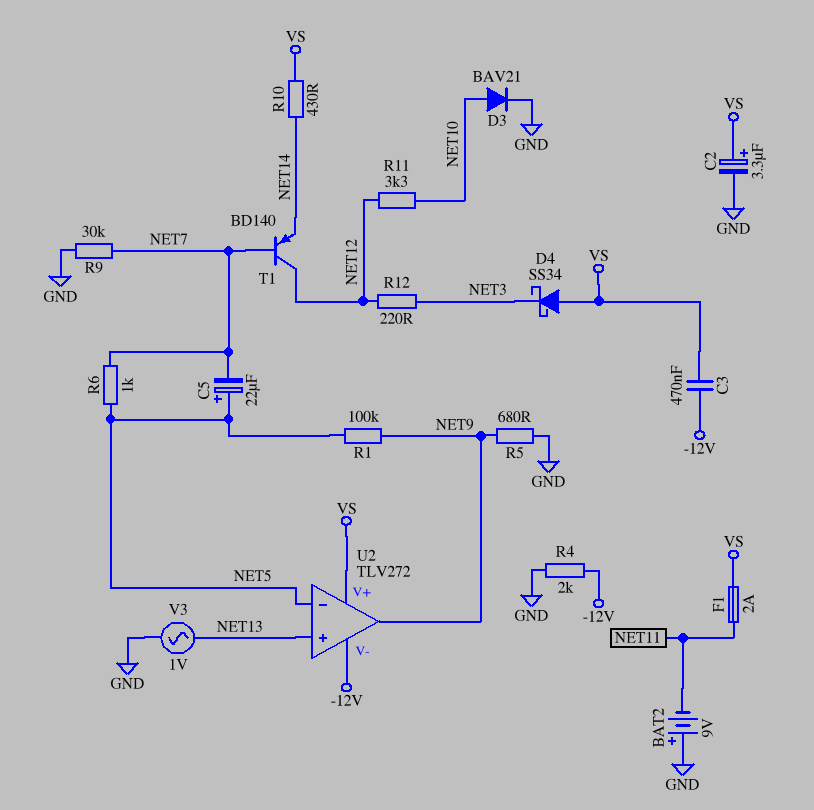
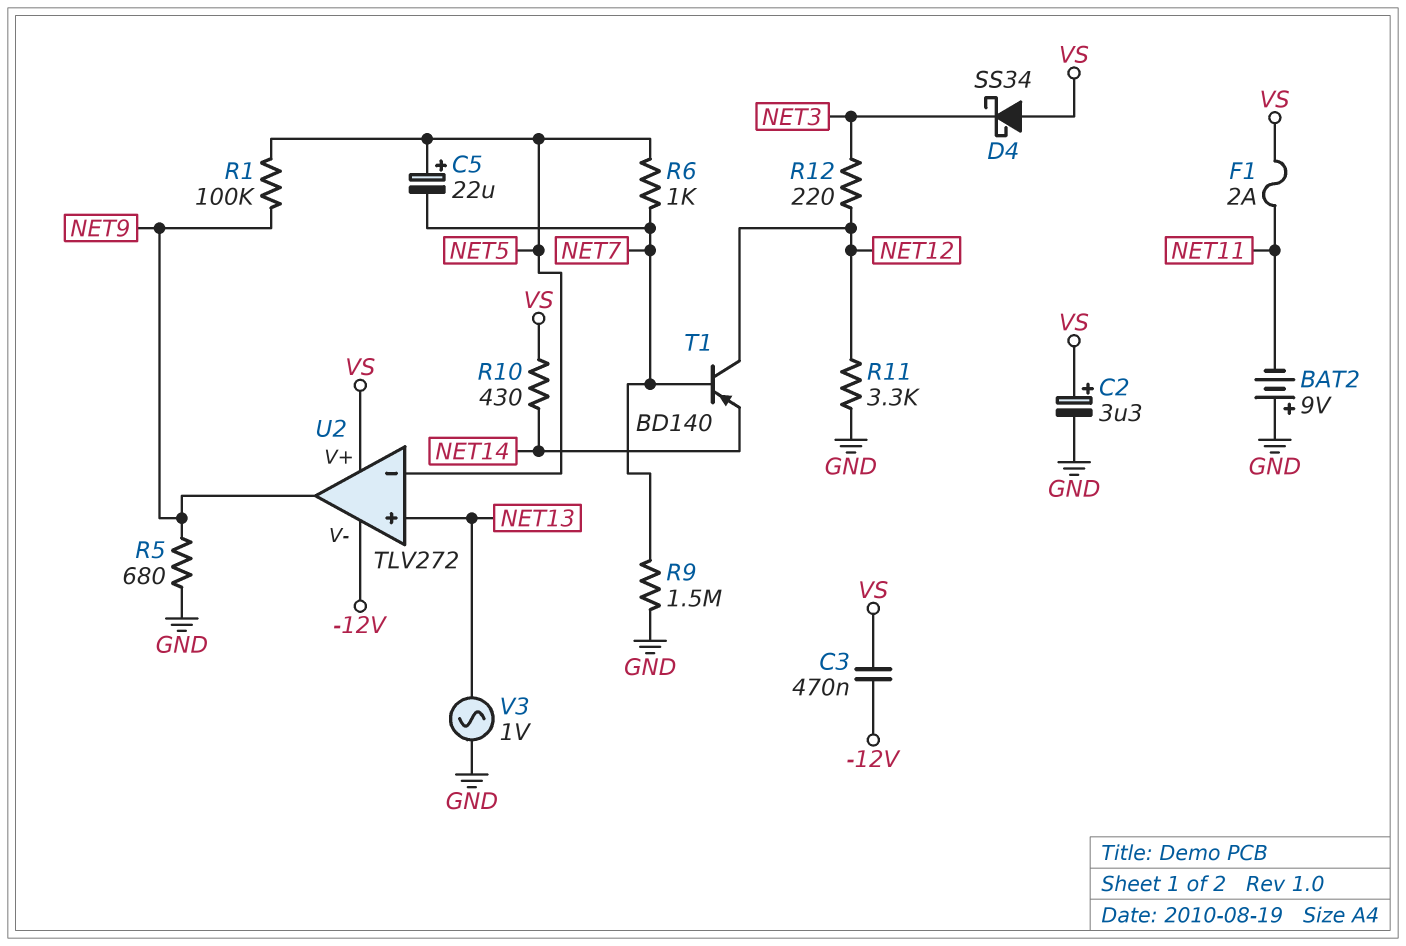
D3: diode BAV21 (A NET10, K GND) -> none
R4: 2k (-12V, GND) -> none
R9: 30k (GND, NET7) -> 1.5M (GND, NET7)
R11: 3.3k (NET10, NET12) -> 3.3k (GND, NET12)

